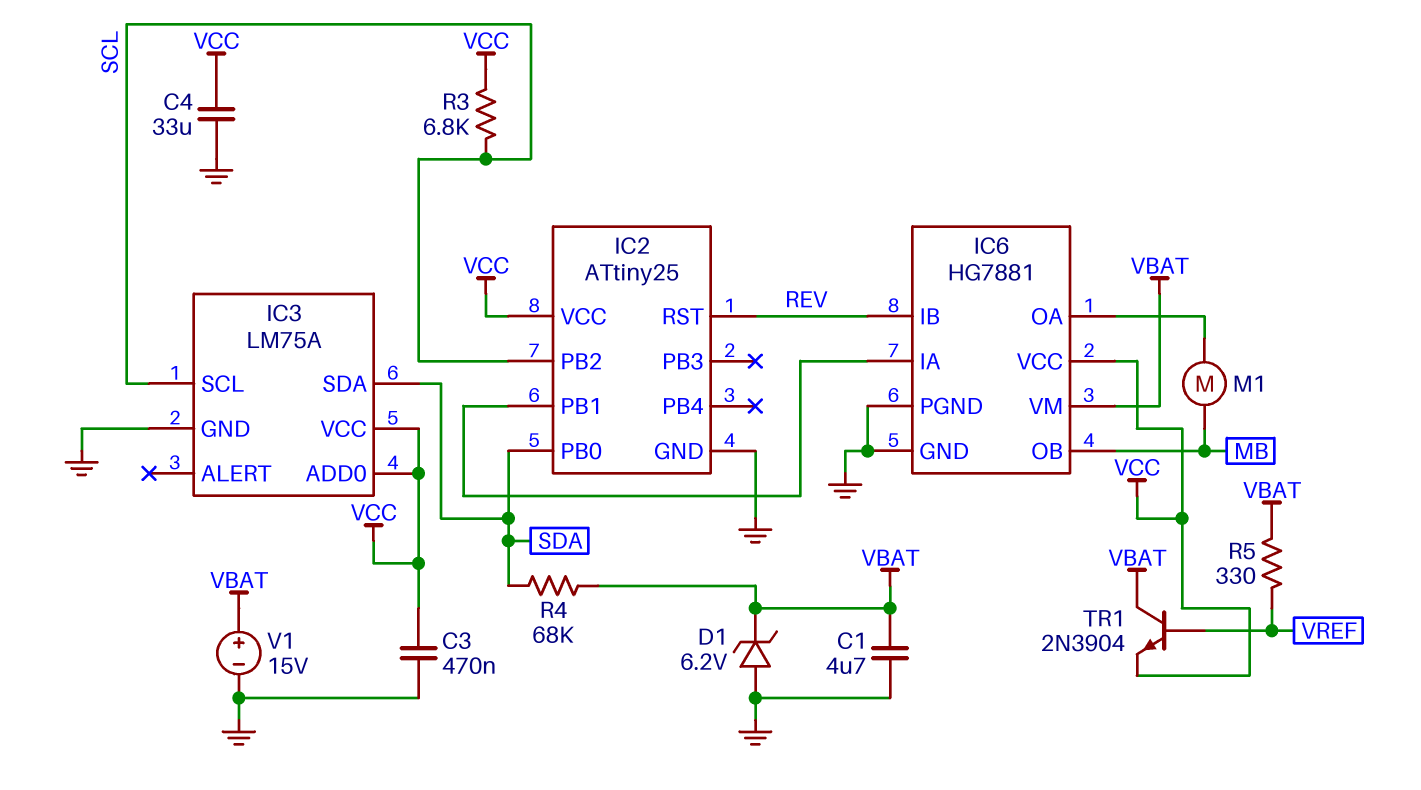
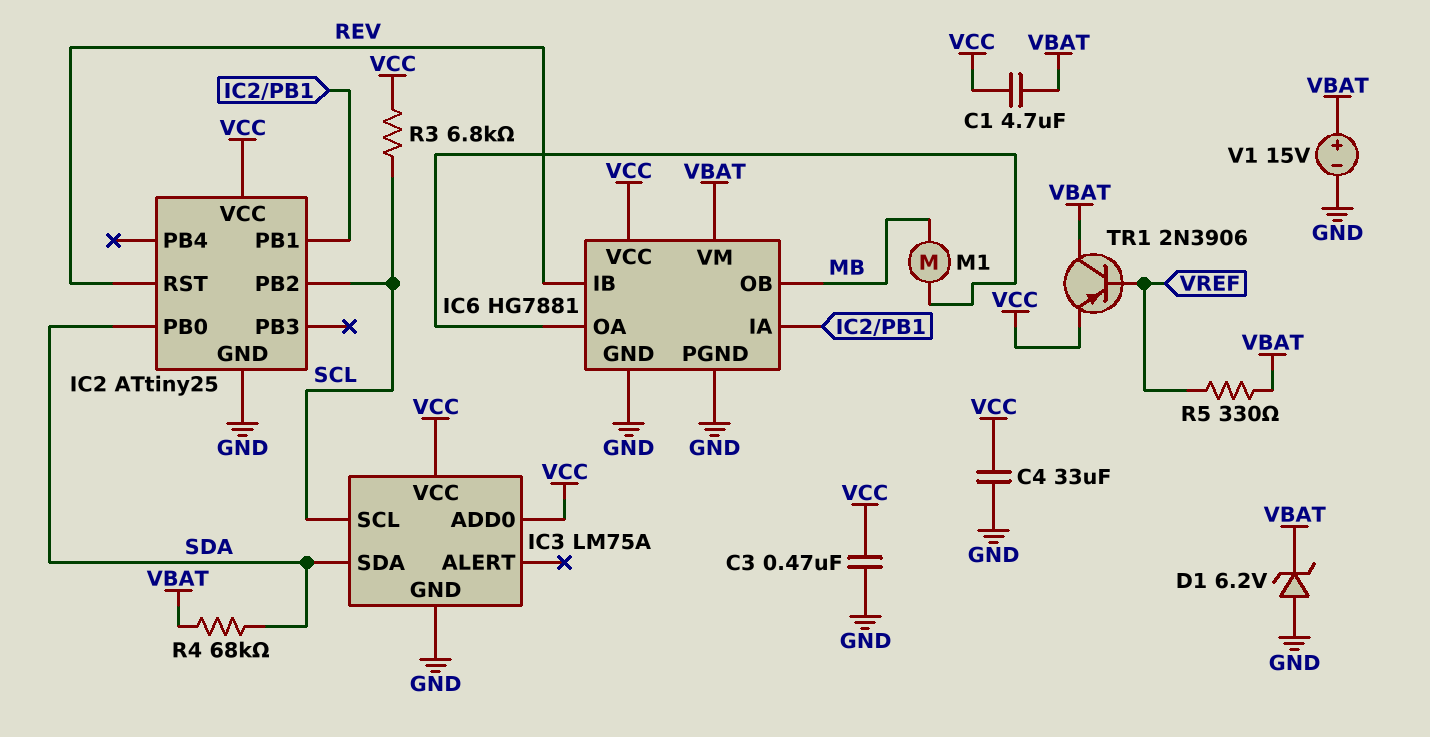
C1: 4.7uF (GND, VBAT) -> 4.7uF (VBAT, VCC)
TR1: NPN 2N3904 (B VREF, C VBAT, E VCC) -> PNP 2N3906 (B VREF, C VBAT, E VCC)

